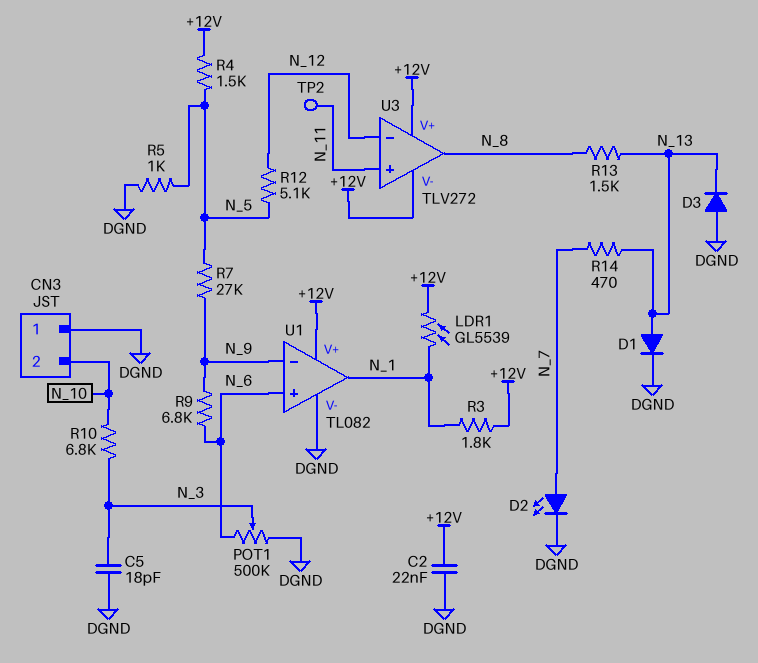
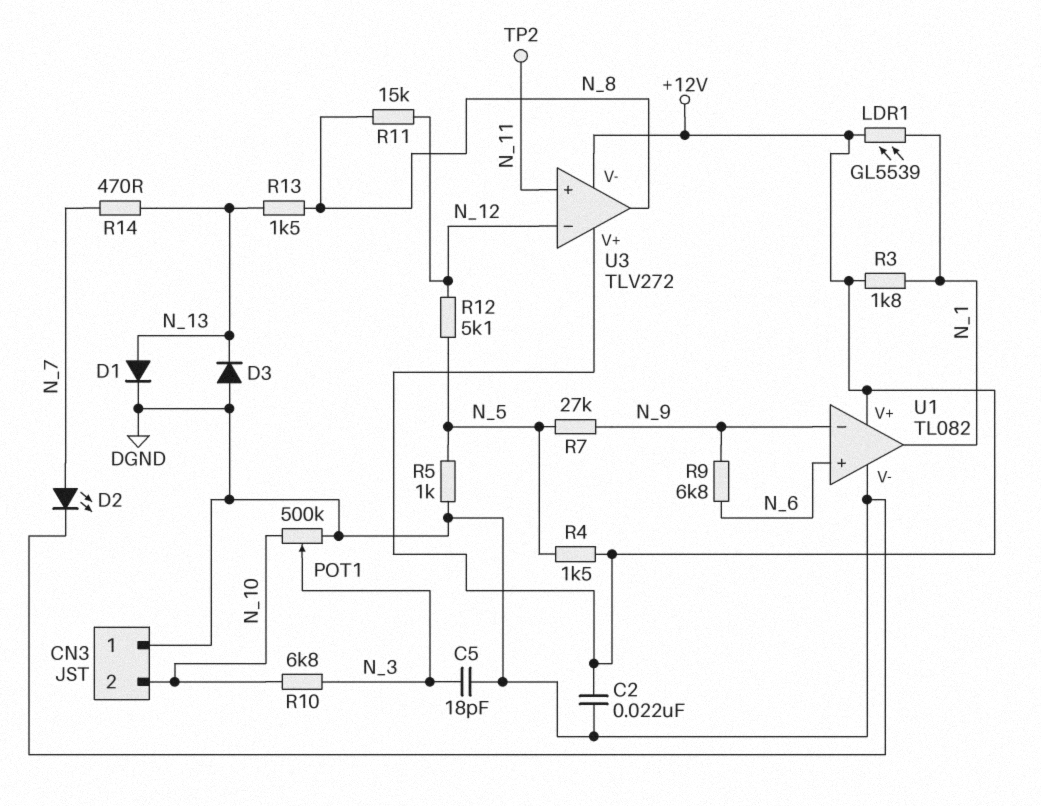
POT1: 500k (DGND, N_6, wiper N_3) -> 500k (DGND, N_10, wiper N_3)
R11: none -> 15k (N_8, N_12)

